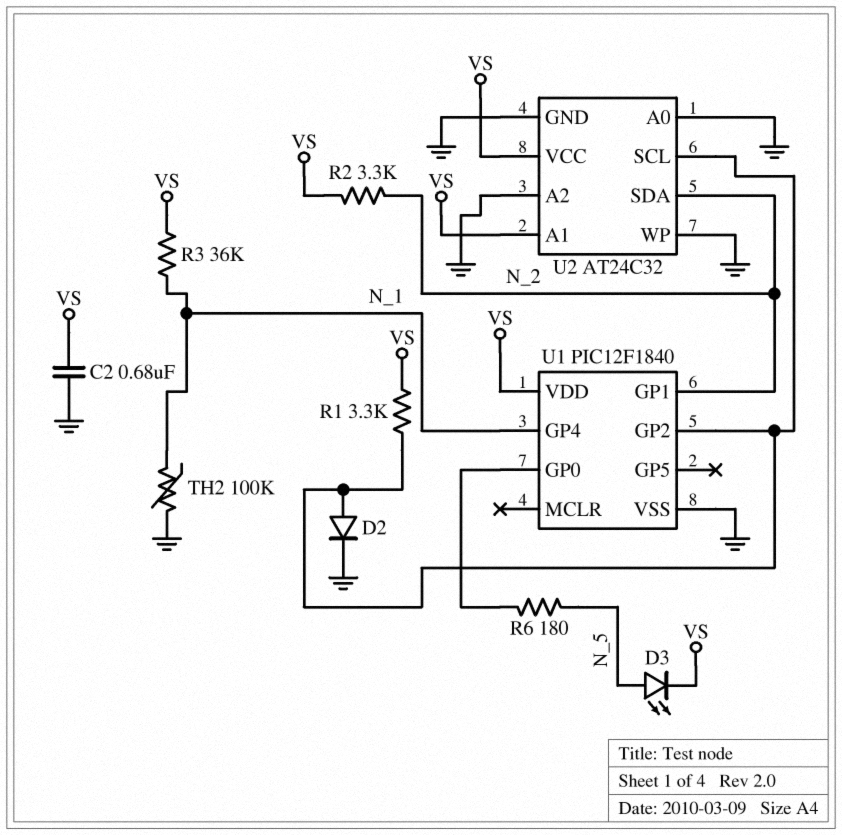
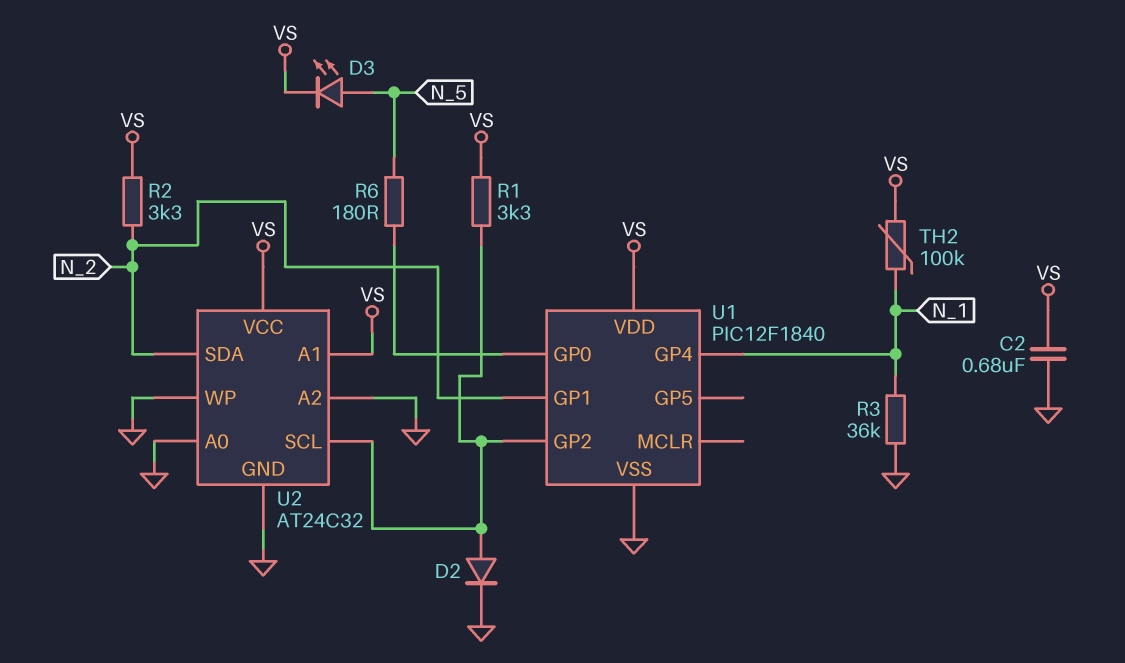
R3: 36k (N_1, VS) -> 36k (GND, N_1)
TH2: 100k (GND, N_1) -> 100k (N_1, VS)

